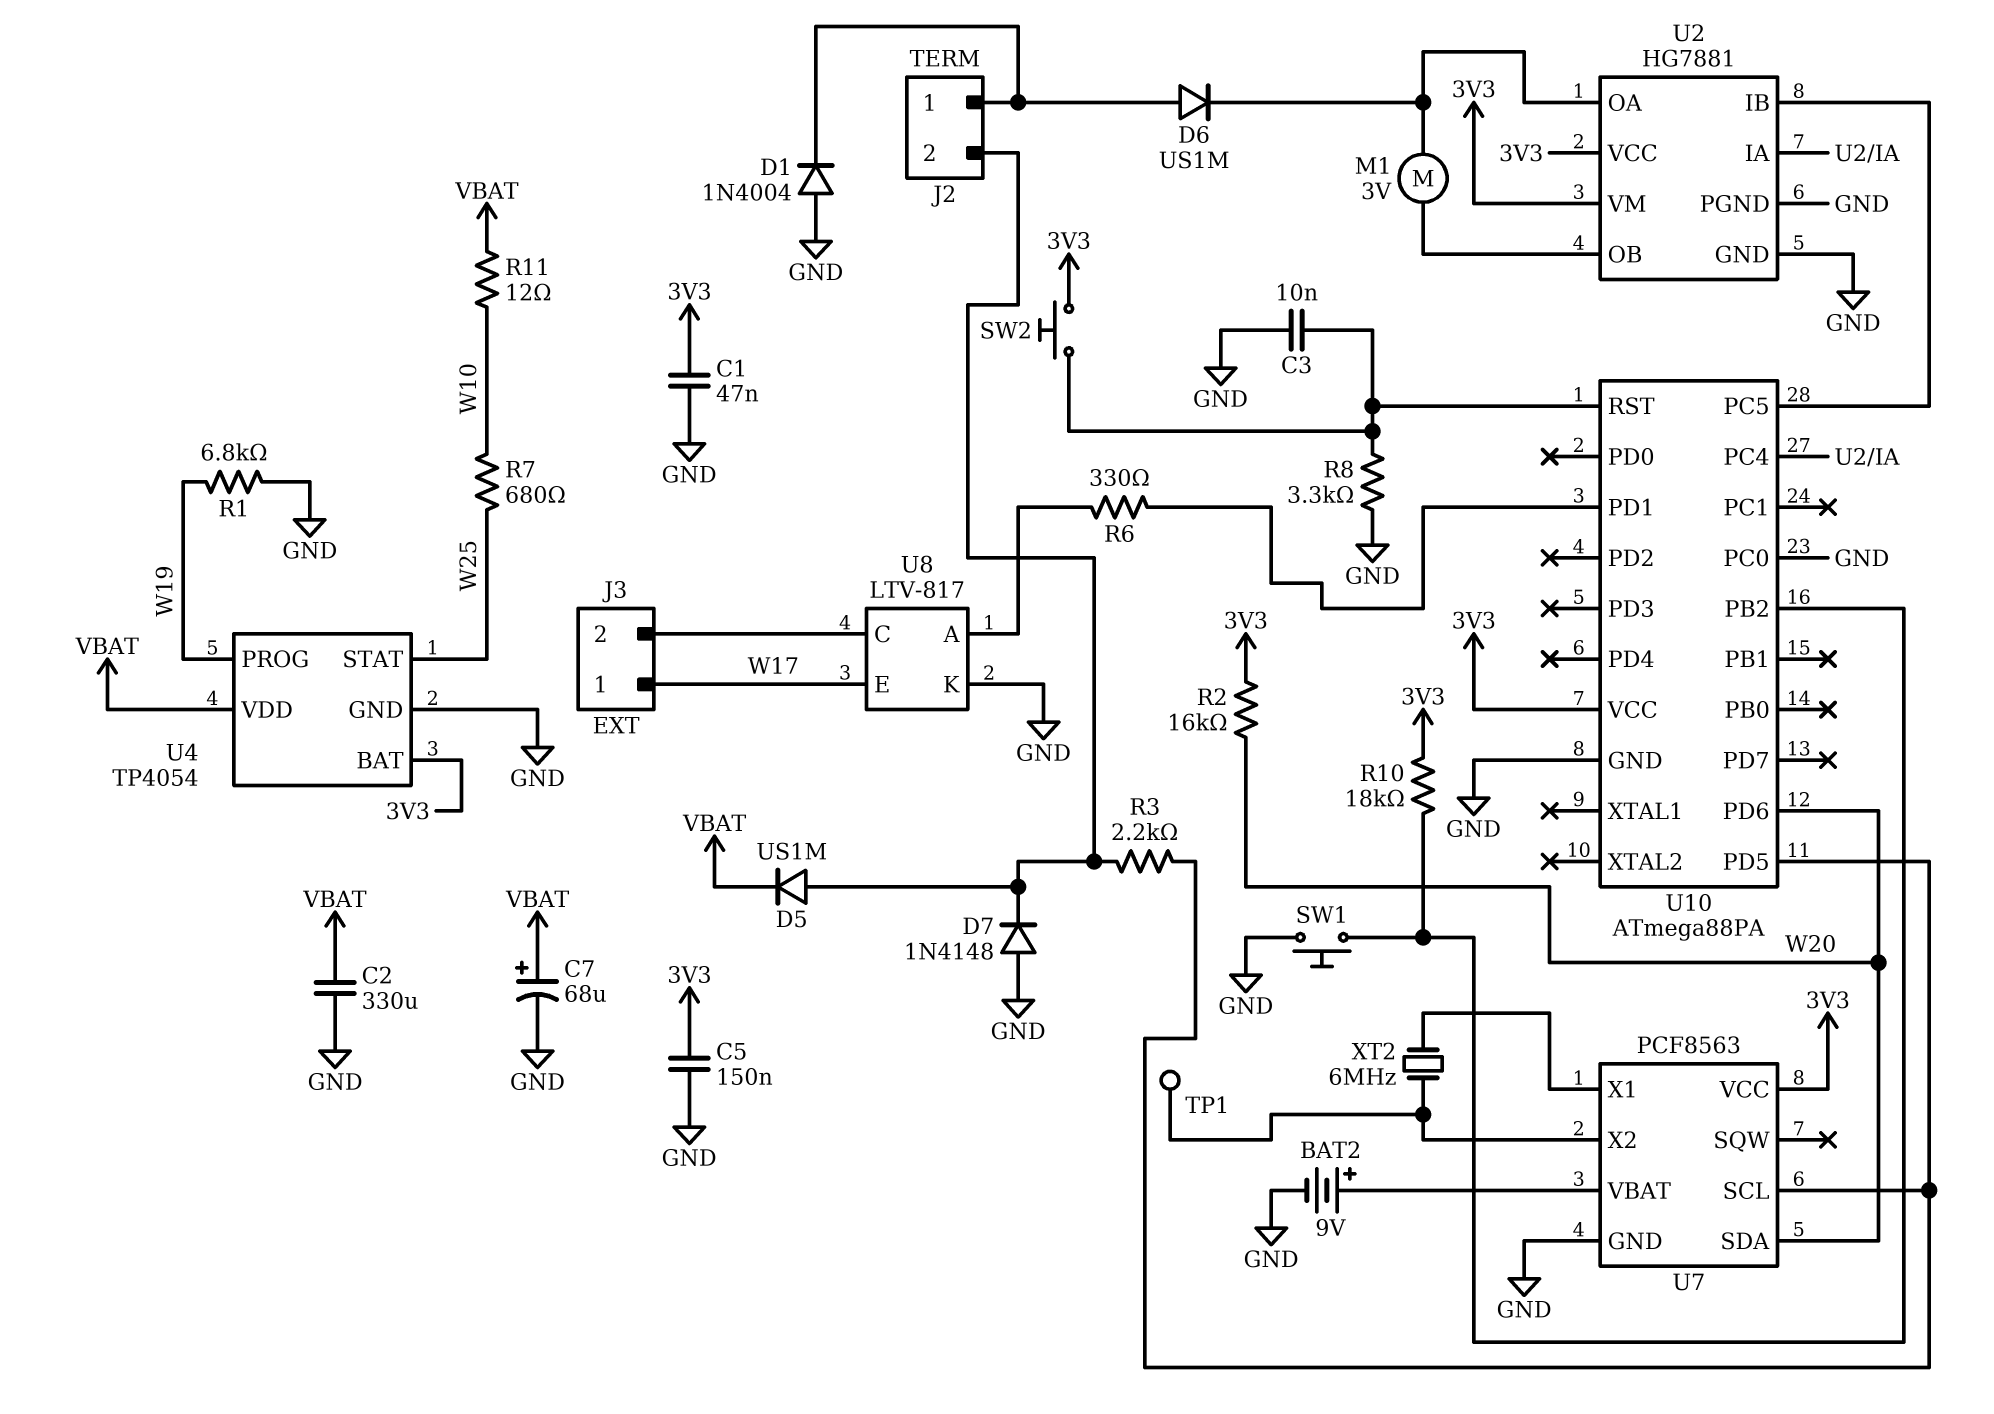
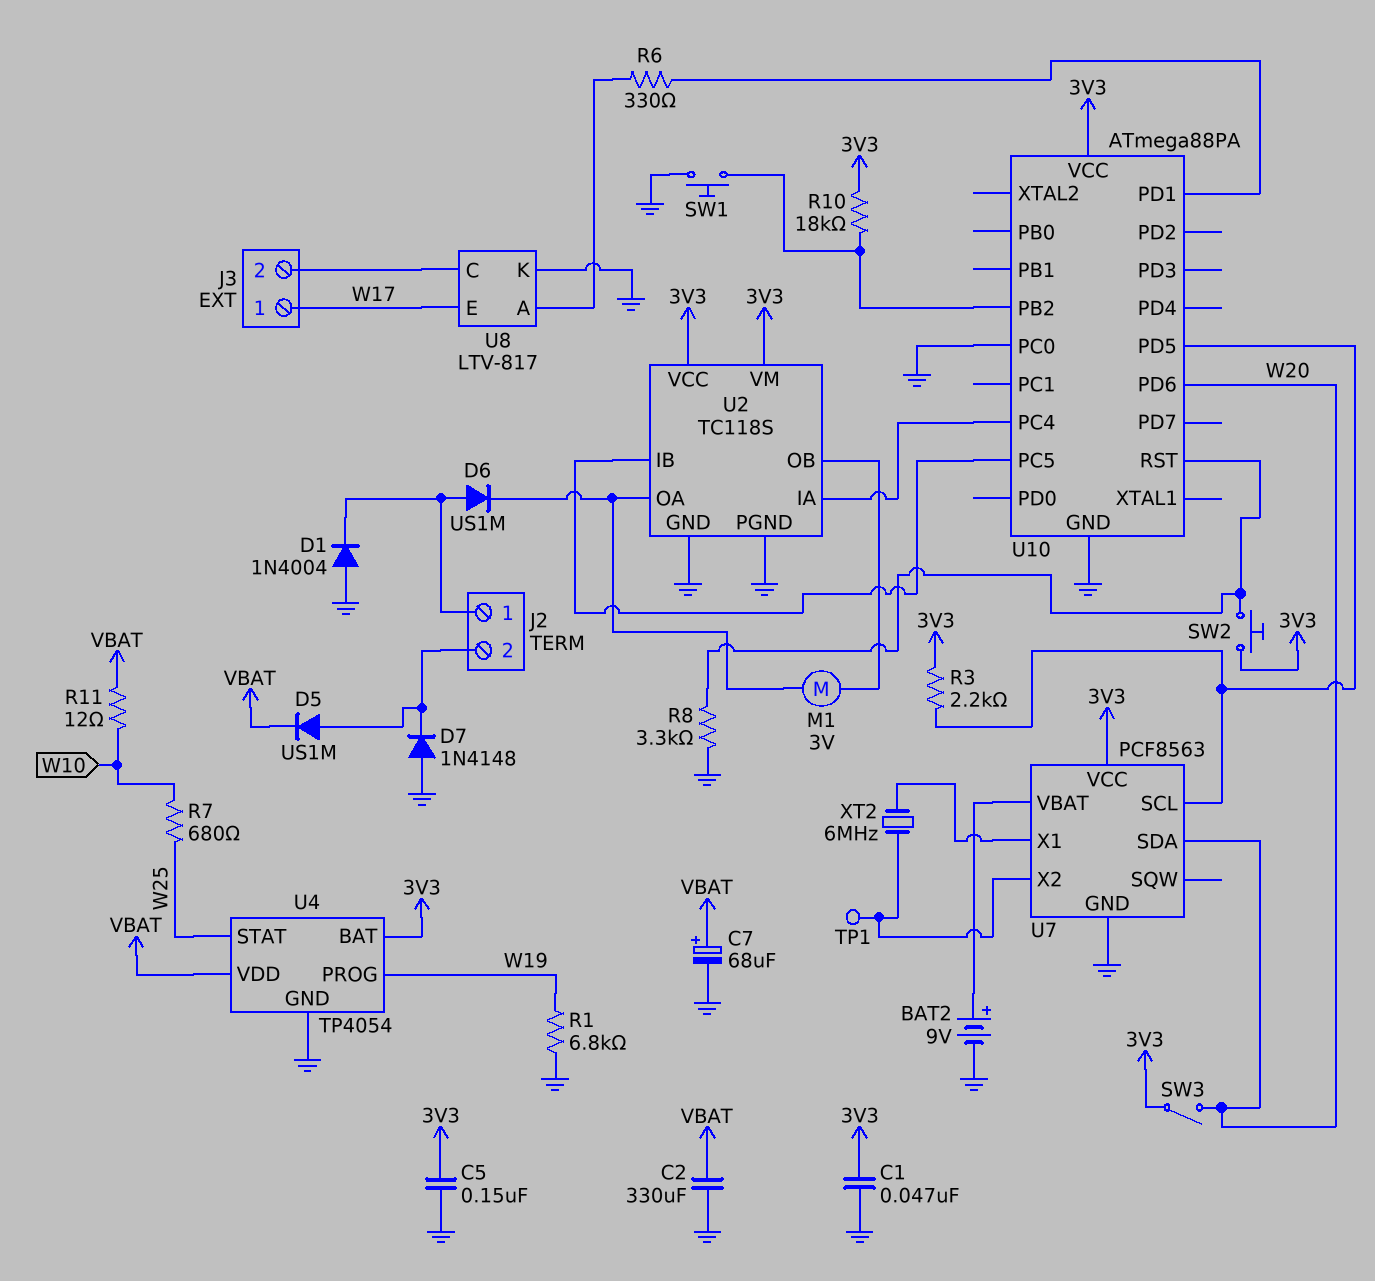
C3: 10nF (GND, U10/RST) -> none
R2: 16k (3V3, W20) -> none
R3: 2.2k (J2/2, U7/SCL) -> 2.2k (3V3, U7/SCL)
SW3: none -> switch (3V3, W20)
U2: HG7881 -> TC118S

